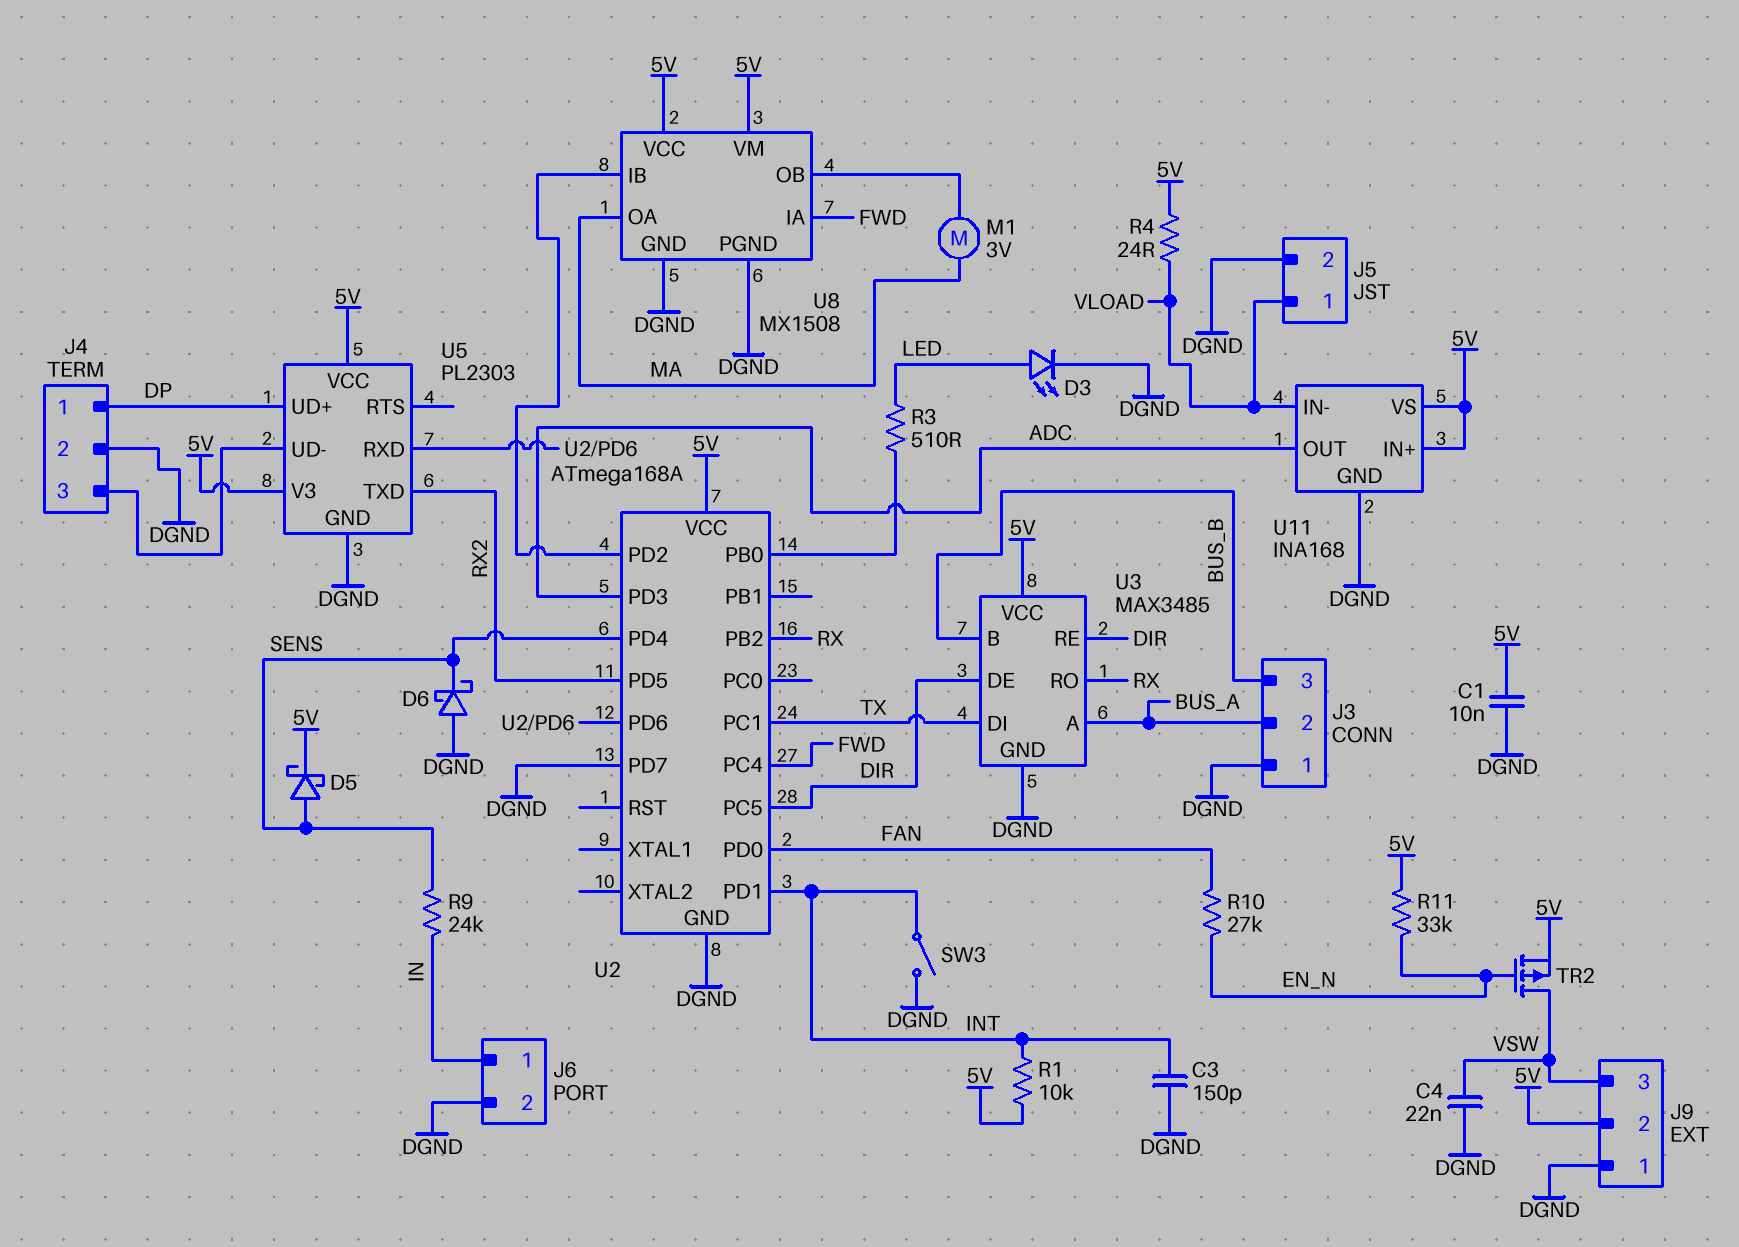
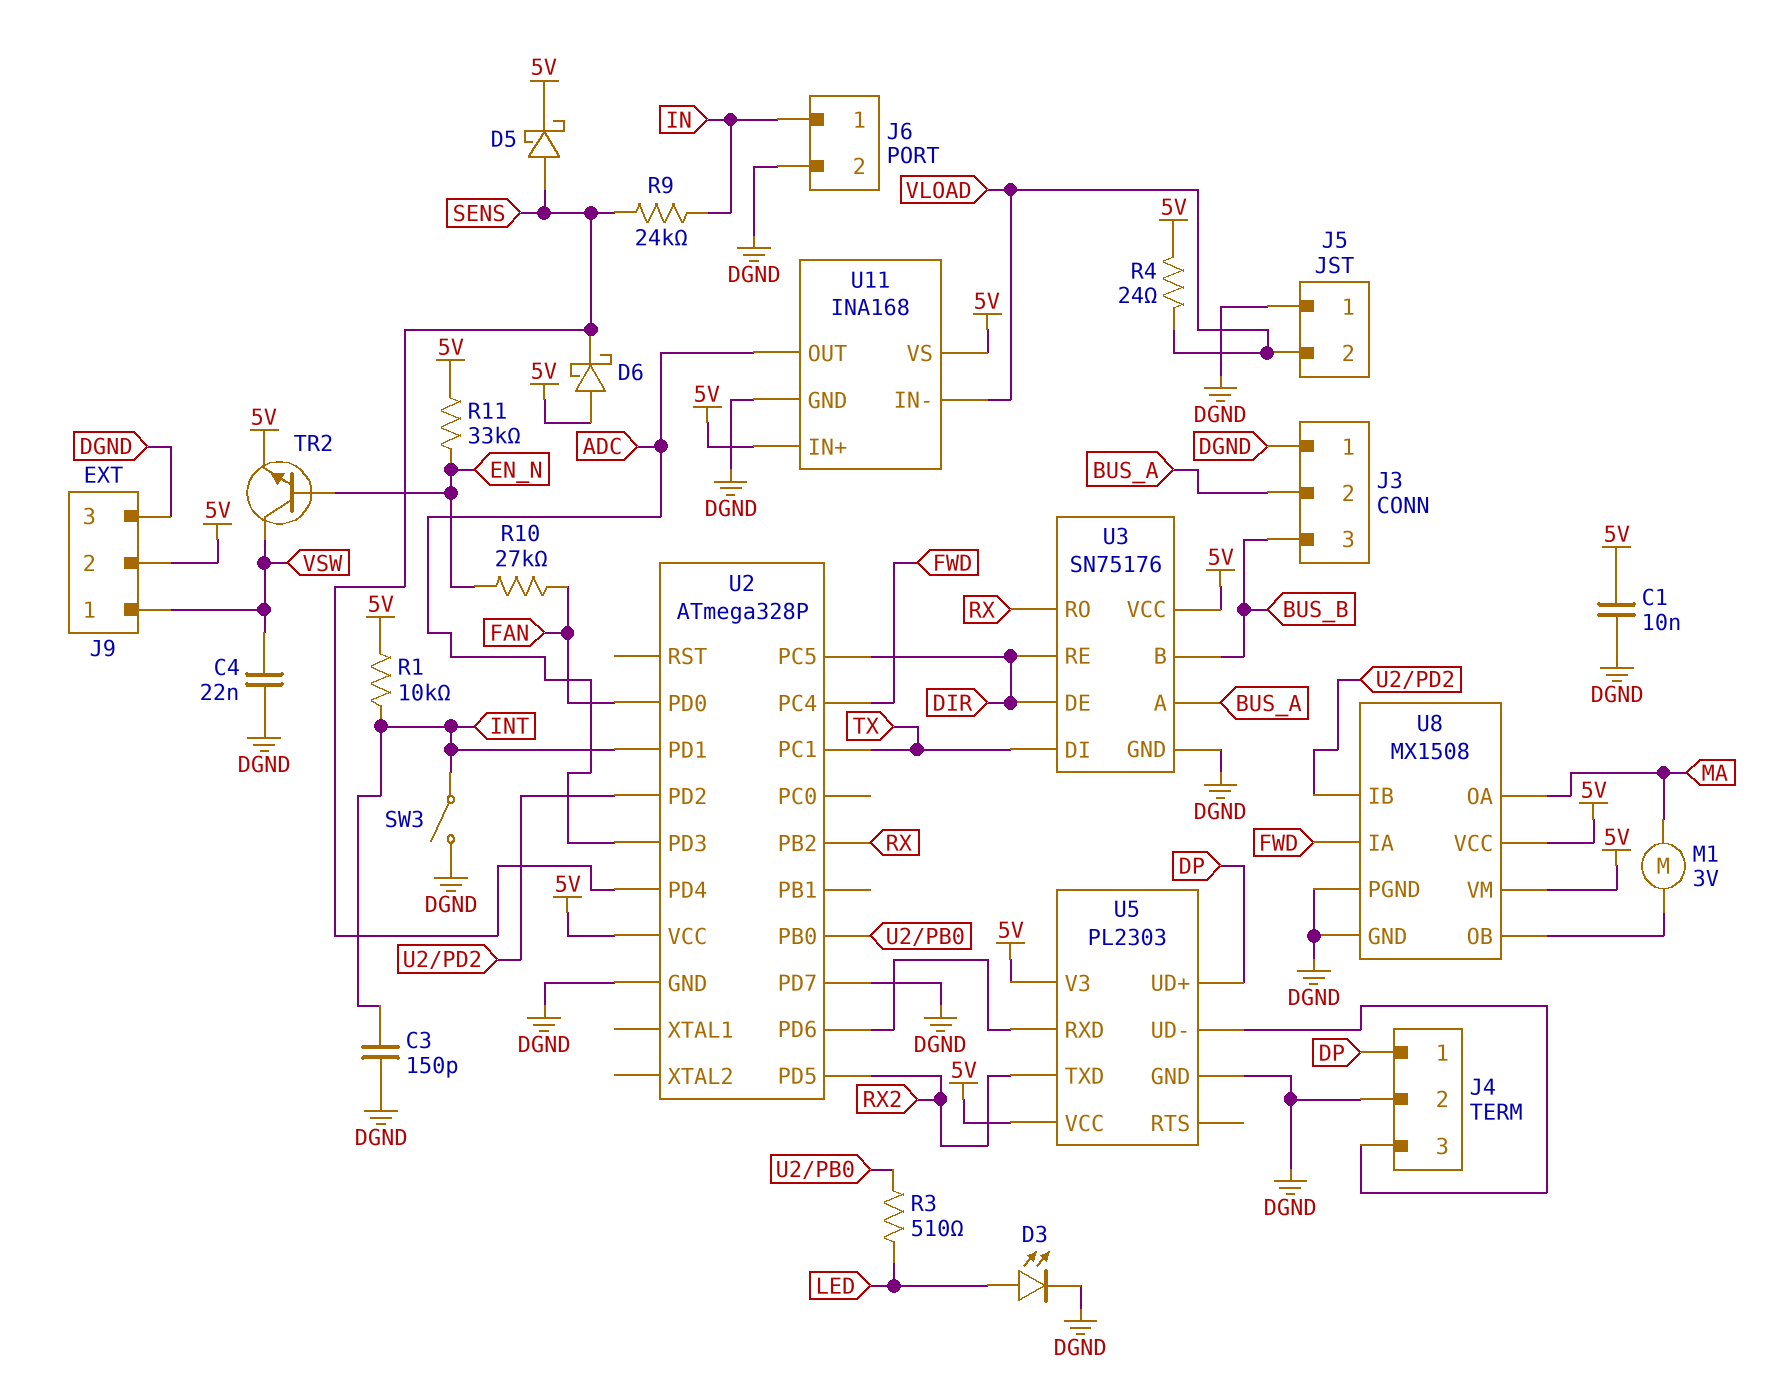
D6: schottky (A DGND, K SENS) -> schottky (A 5V, K SENS)
J5 pin 1: VLOAD -> DGND
J5 pin 2: DGND -> VLOAD
J9 pin 1: DGND -> VSW
J9 pin 3: VSW -> DGND
TR2: PMOS (G EN_N, D VSW, S 5V) -> NPN (B EN_N, C VSW, E 5V)
U2: ATmega168A -> ATmega328P
U3: MAX3485 -> SN75176

